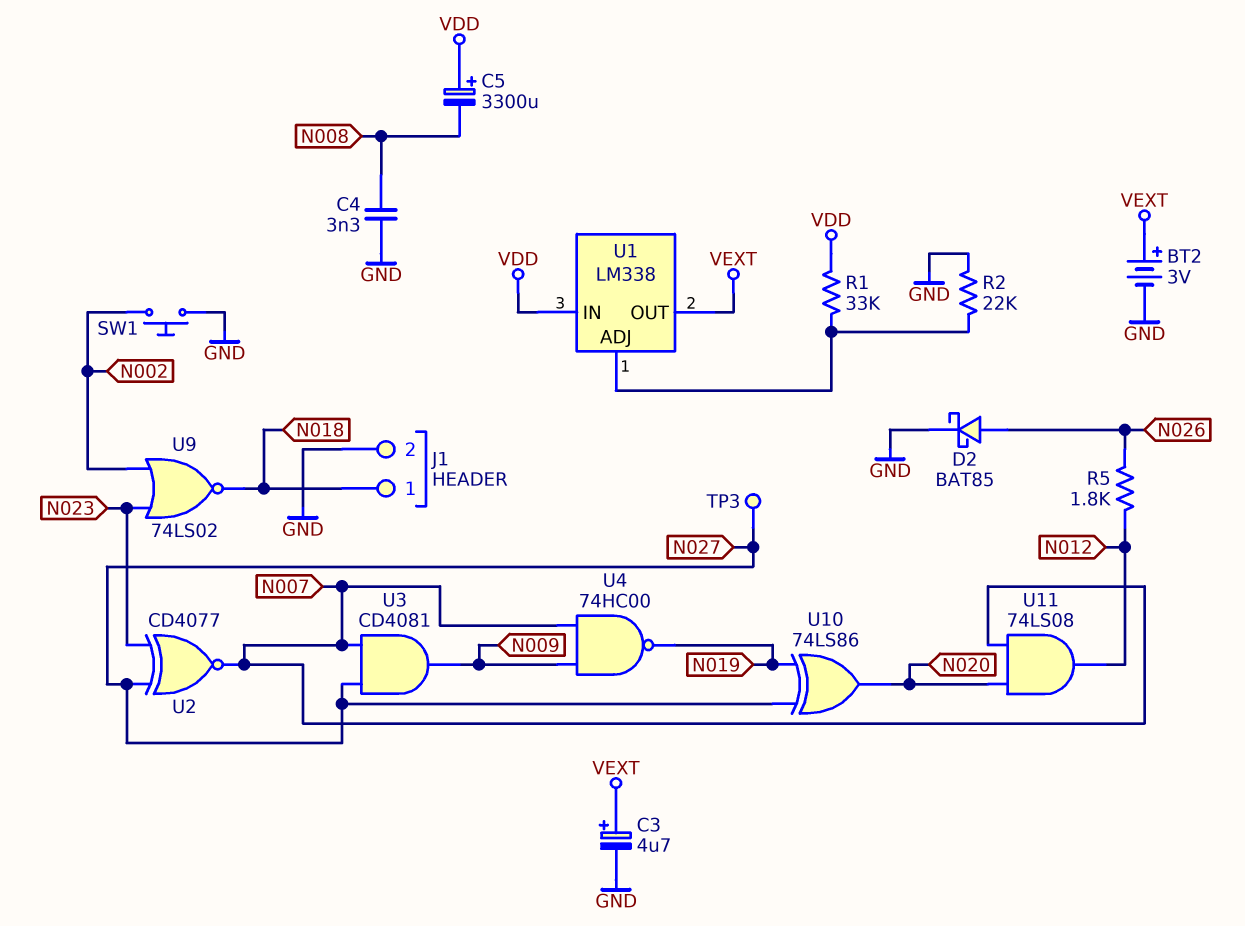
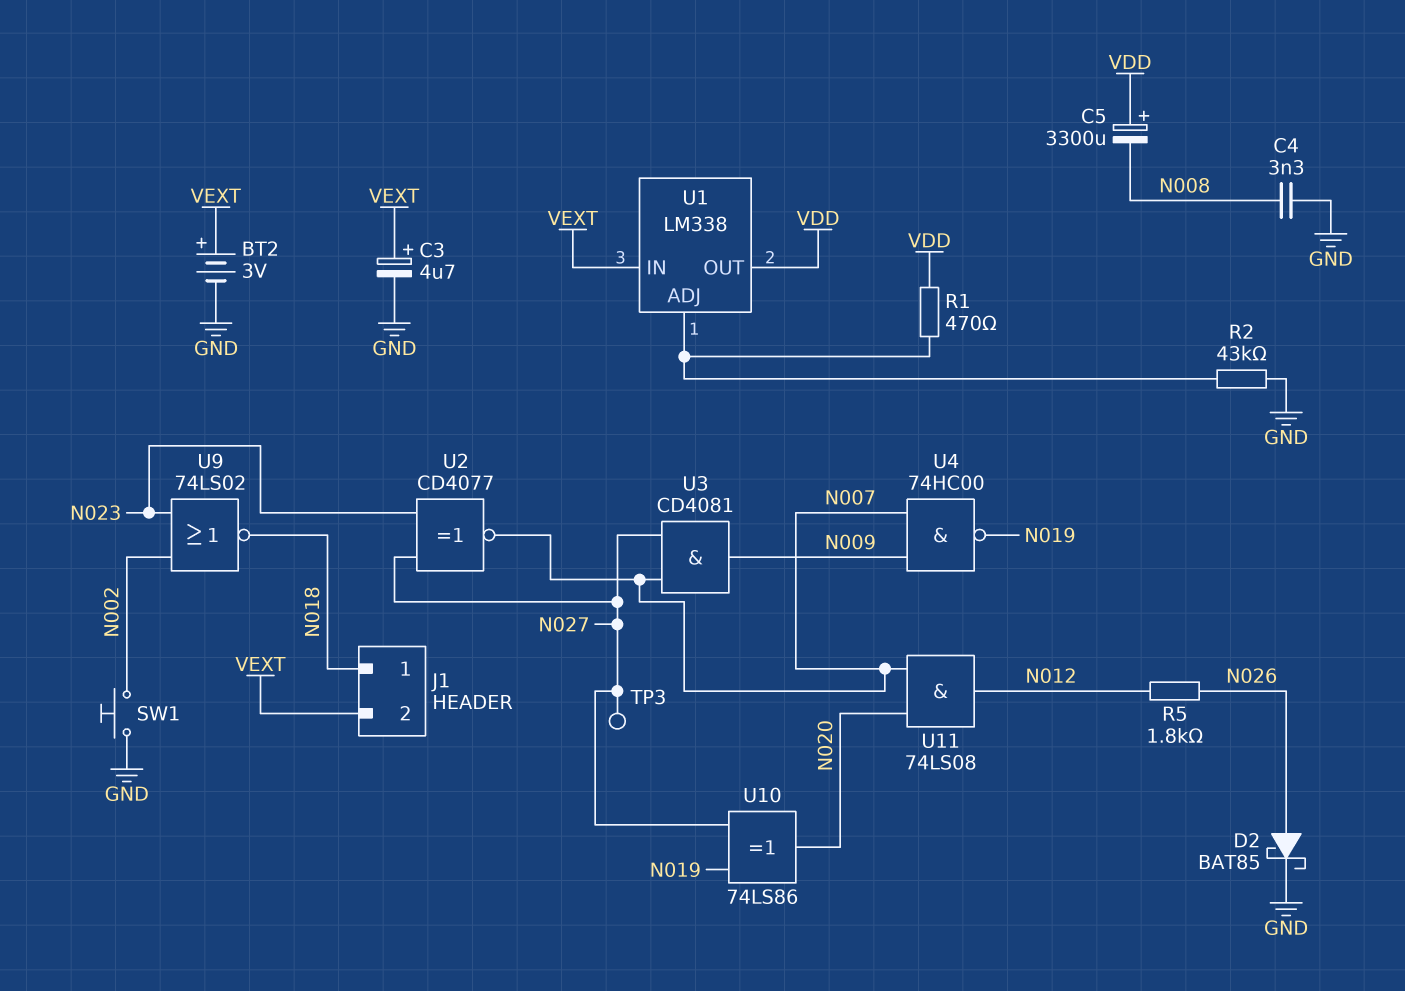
J1 pin 2: GND -> VEXT
R1: 33k (U1/ADJ, VDD) -> 470 (U1/ADJ, VDD)
R2: 22k (GND, U1/ADJ) -> 43k (GND, U1/ADJ)
U1 pin IN: VDD -> VEXT
U1 pin OUT: VEXT -> VDD

